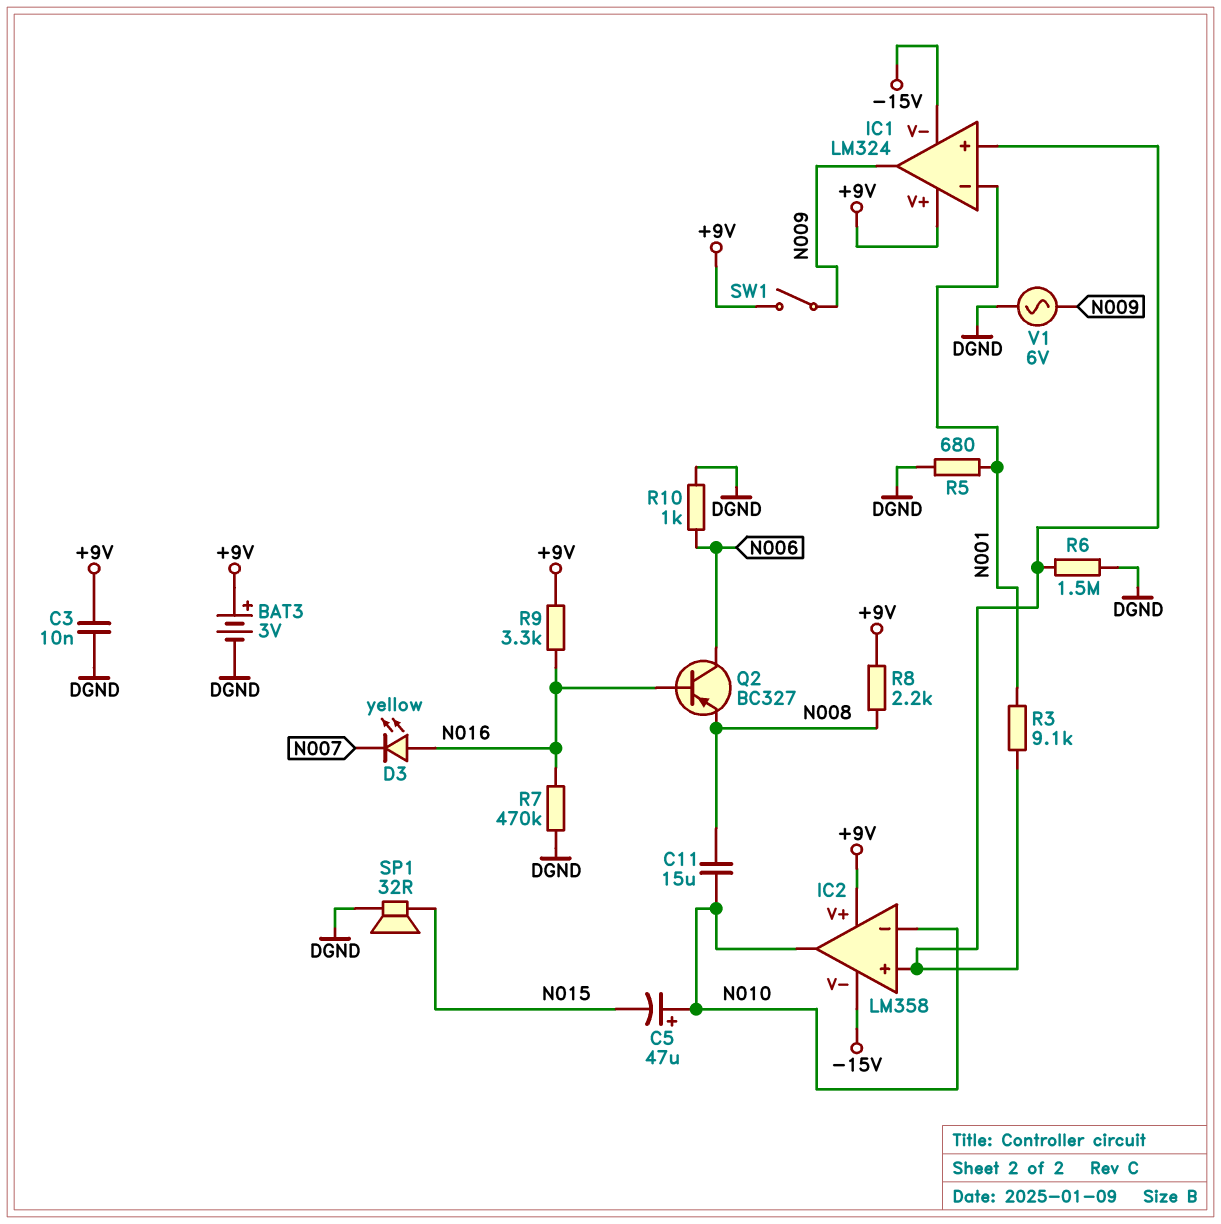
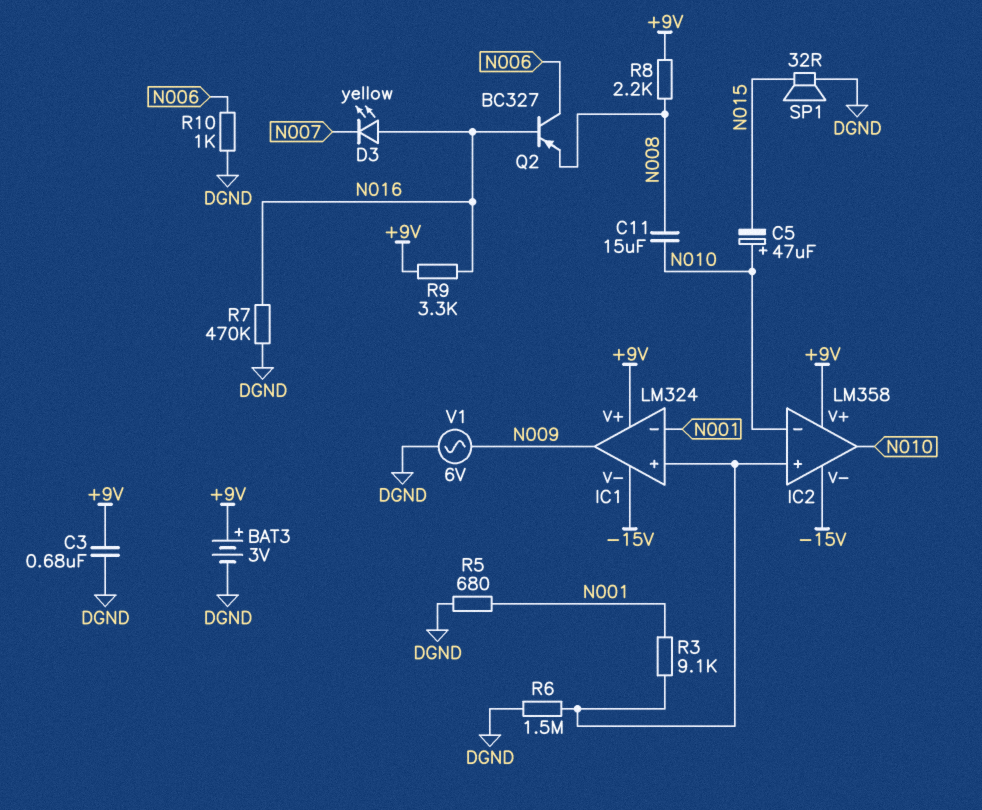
C3: 10nF (+9V, DGND) -> 680nF (+9V, DGND)
SW1: switch (+9V, N009) -> none

